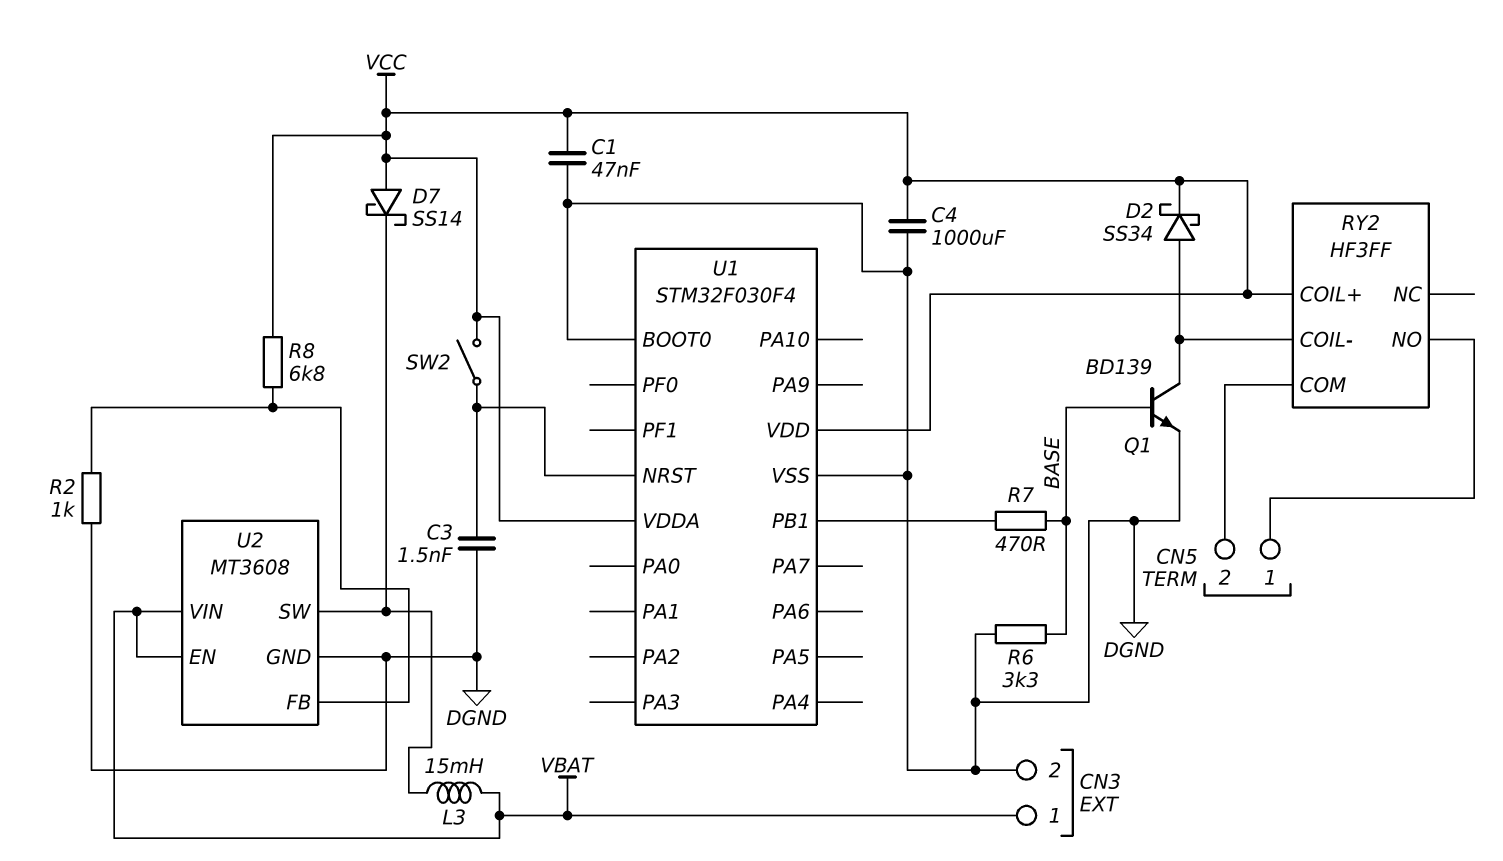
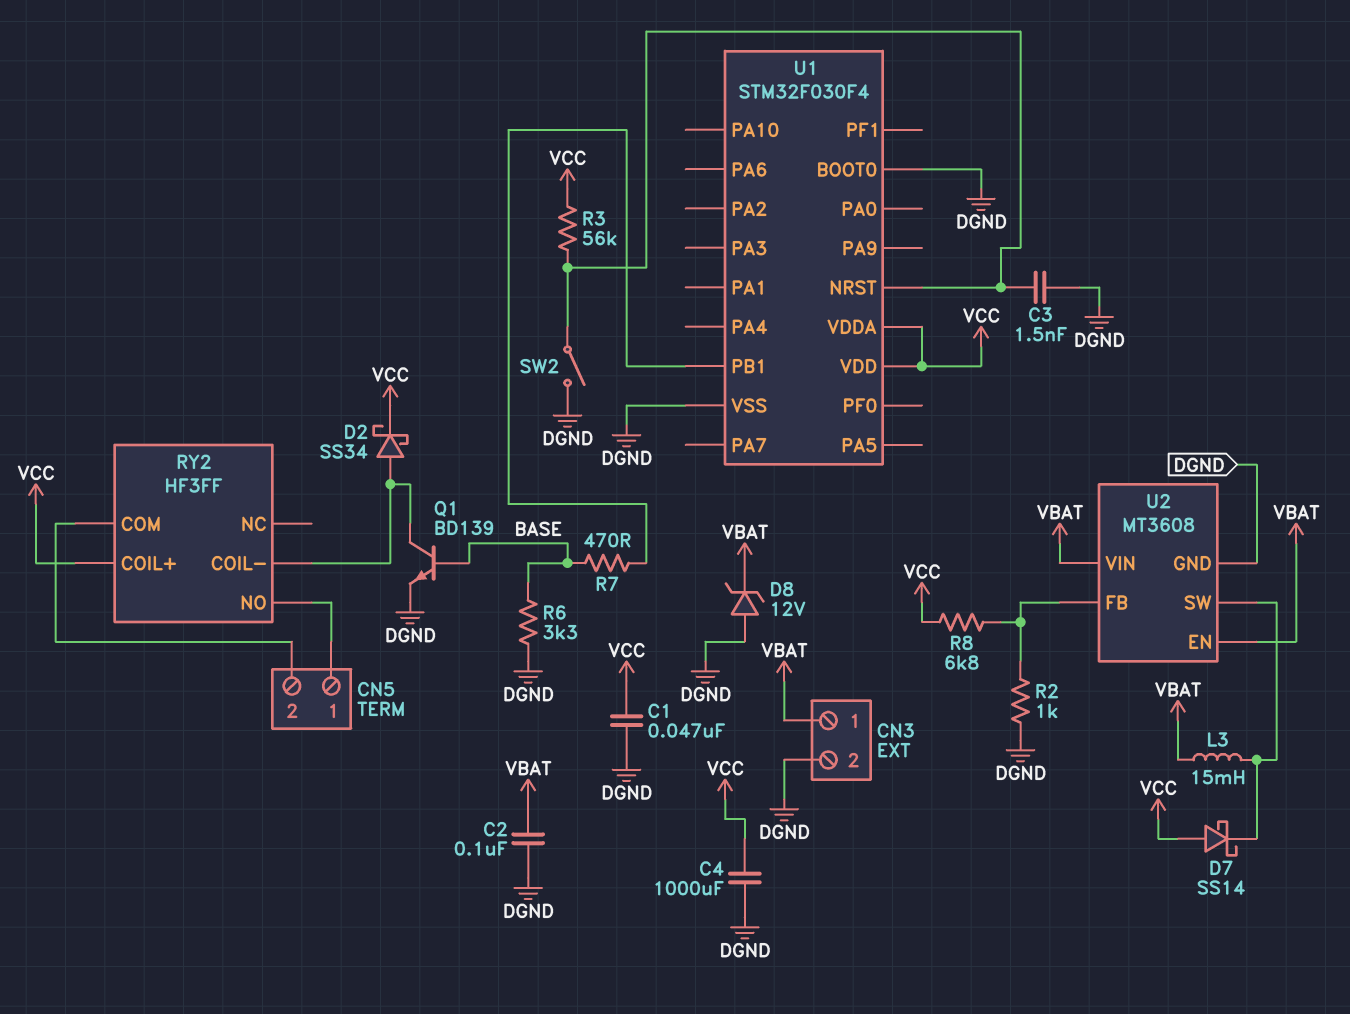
C2: none -> 100nF (DGND, VBAT)
D8: none -> zener 12V (A DGND, K VBAT)
R3: none -> 56k (U1/NRST, VCC)
SW2: switch (U1/NRST, VCC) -> switch (DGND, U1/NRST)

